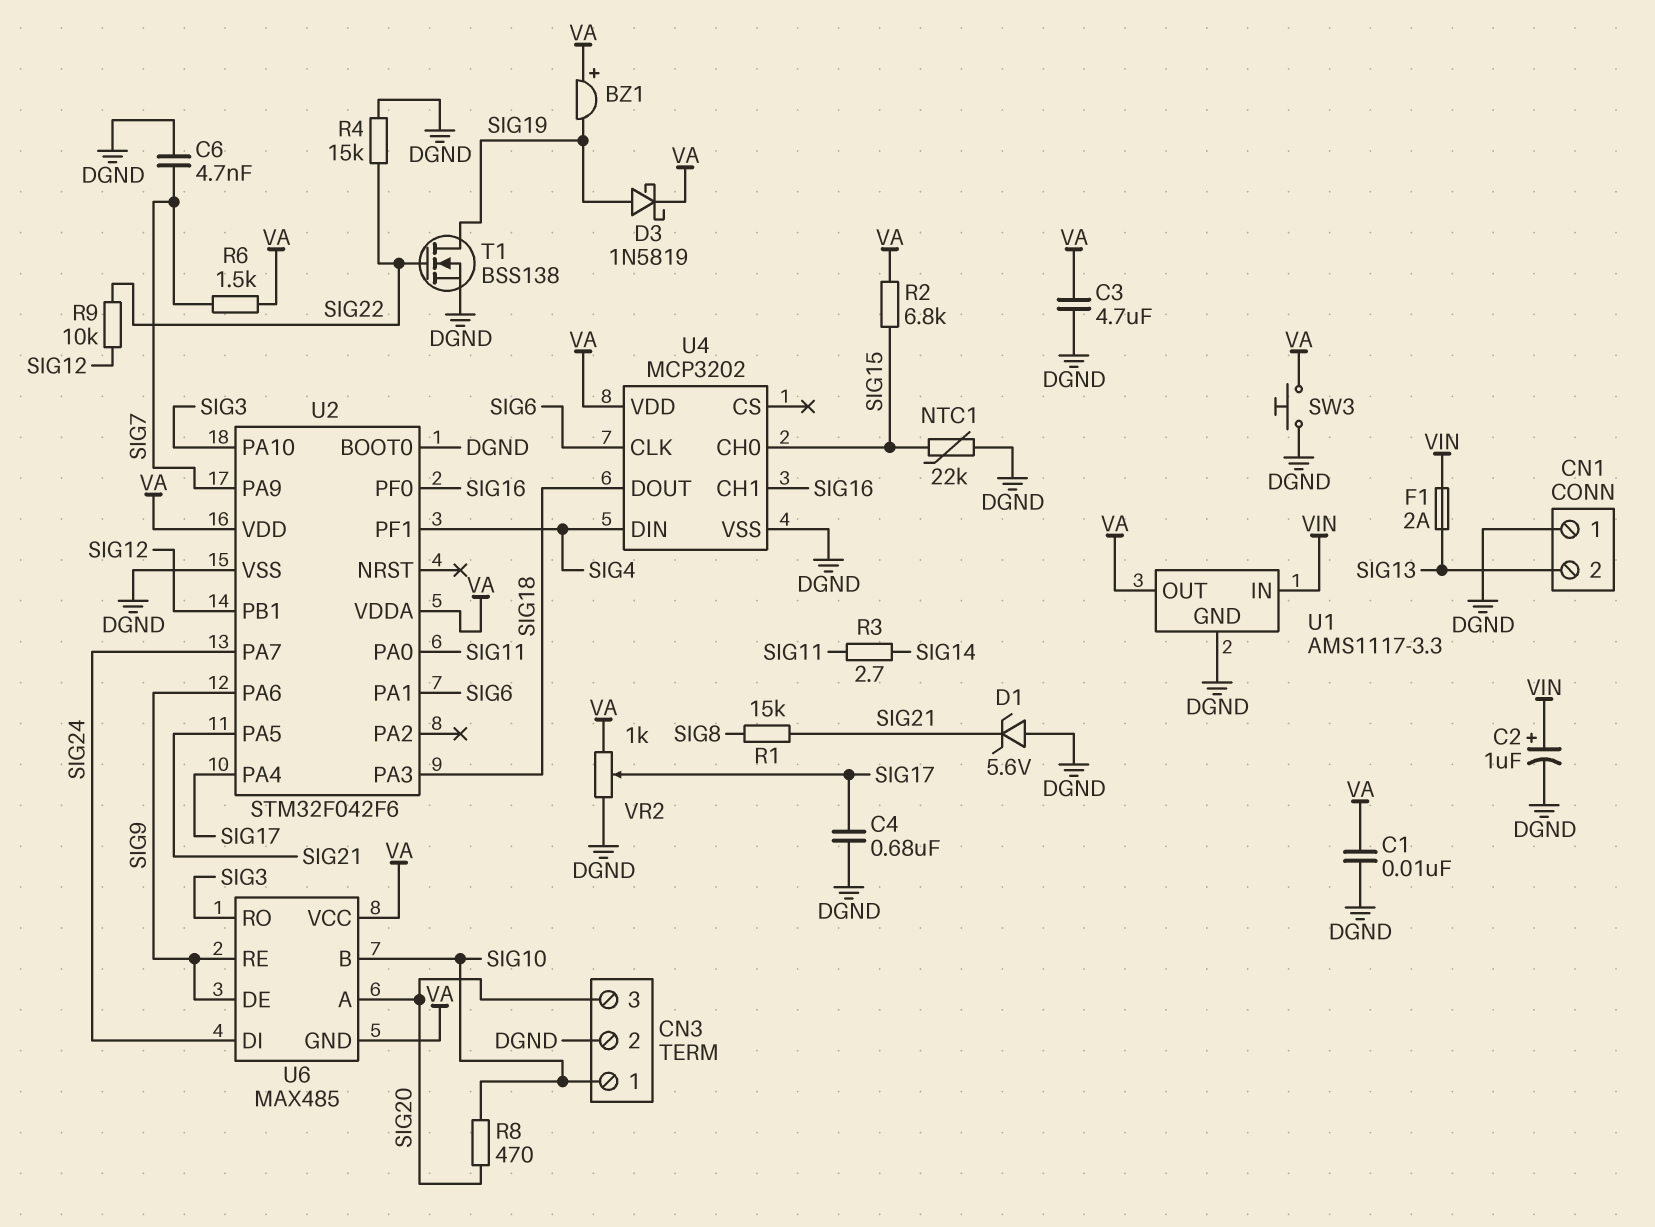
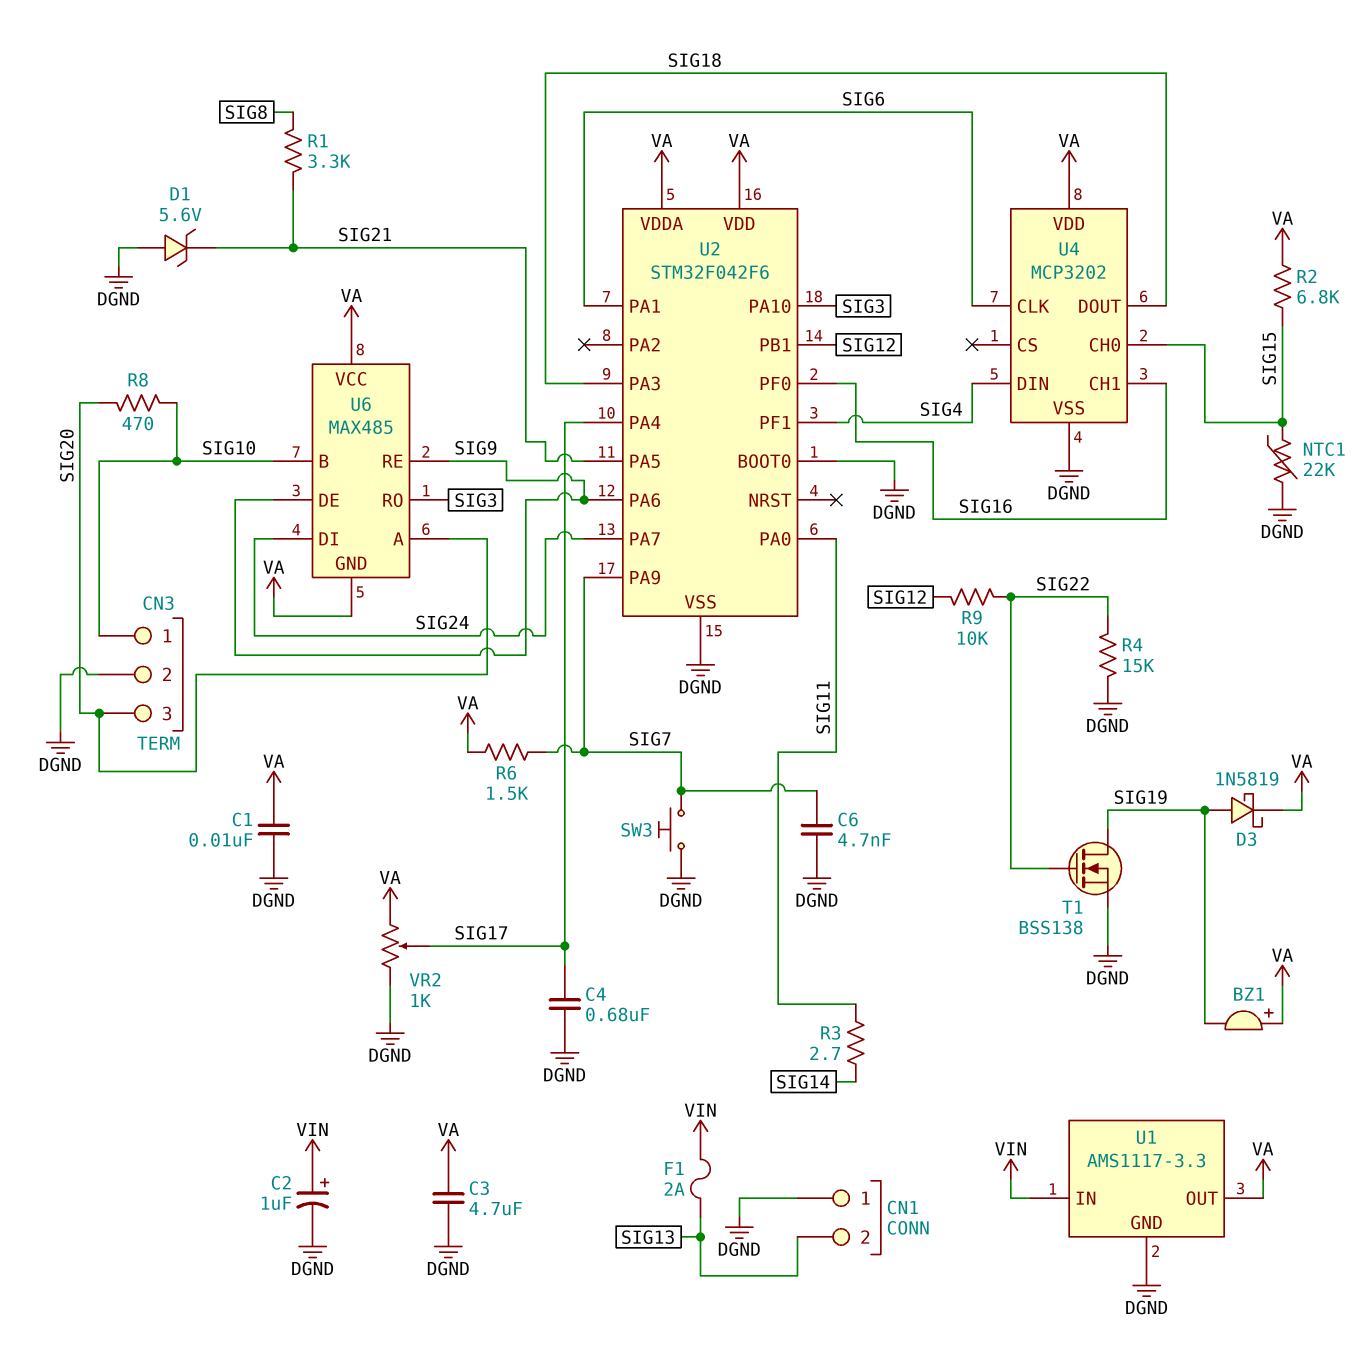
R1: 15k (SIG8, SIG21) -> 3.3k (SIG8, SIG21)
SW3: button (DGND, VA) -> button (DGND, SIG7)

